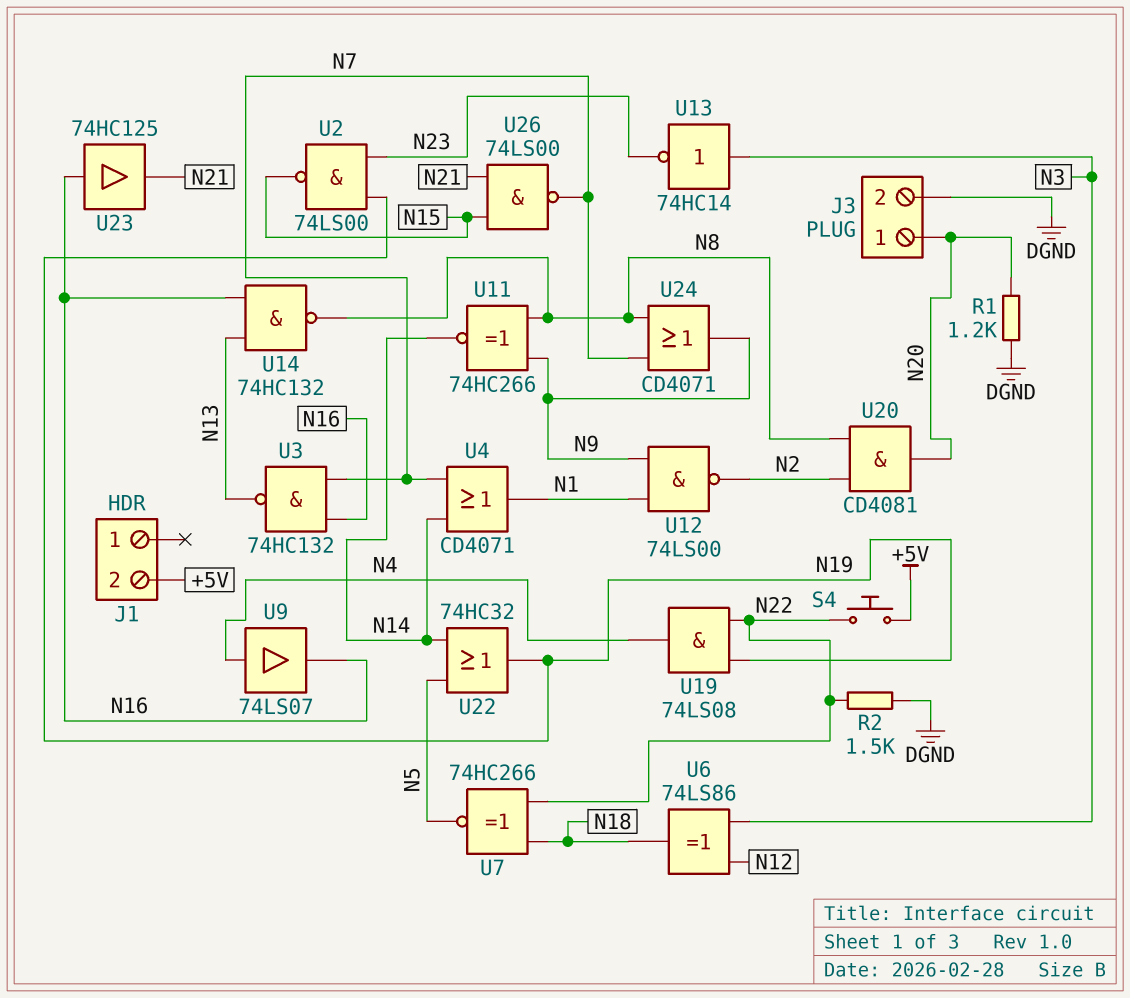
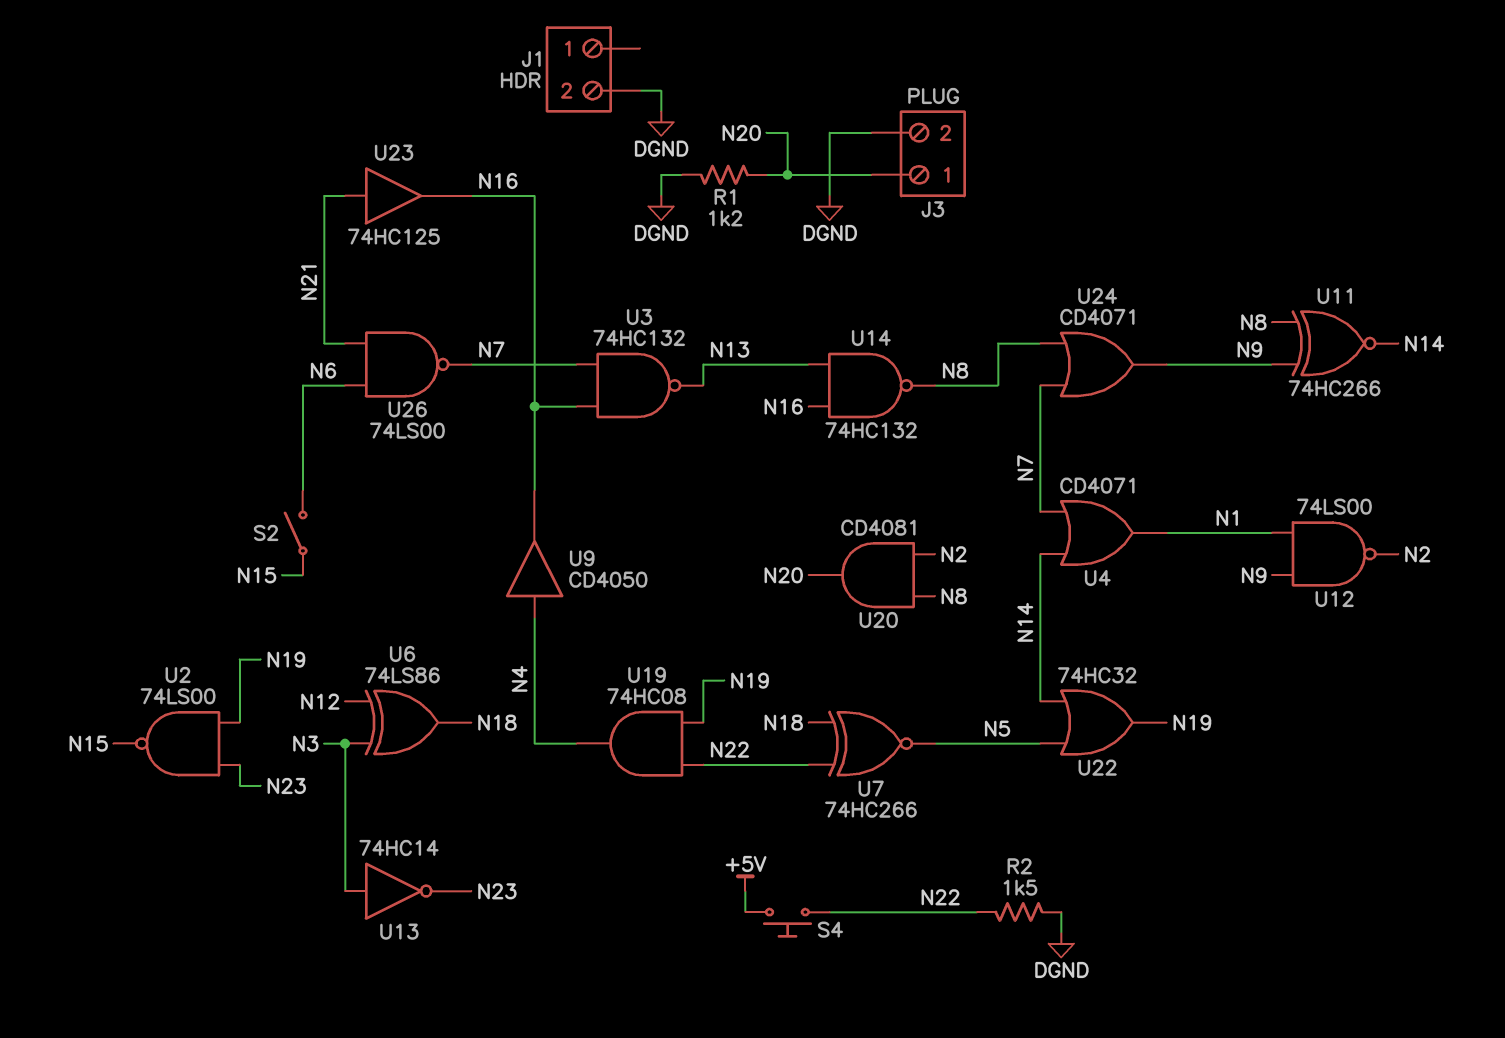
J1 pin 2: +5V -> DGND
S2: none -> switch (N6, N15)
U9: buffer 74LS07 (in N4, out N16) -> buffer CD4050 (in N4, out N16)
U19: AND 74LS08 (in N19, in N22, out N4) -> AND 74HC08 (in N19, in N22, out N4)
U23: buffer 74HC125 (in N16, out N21) -> buffer 74HC125 (in N21, out N16)
U26: NAND 74LS00 (in N15, in N21, out N7) -> NAND 74LS00 (in N6, in N21, out N7)

